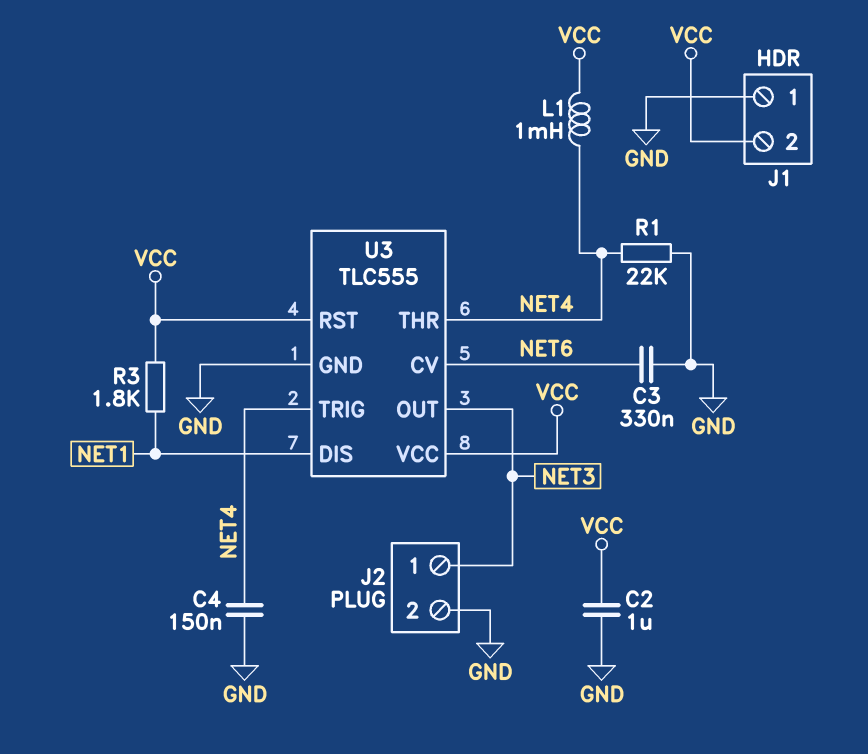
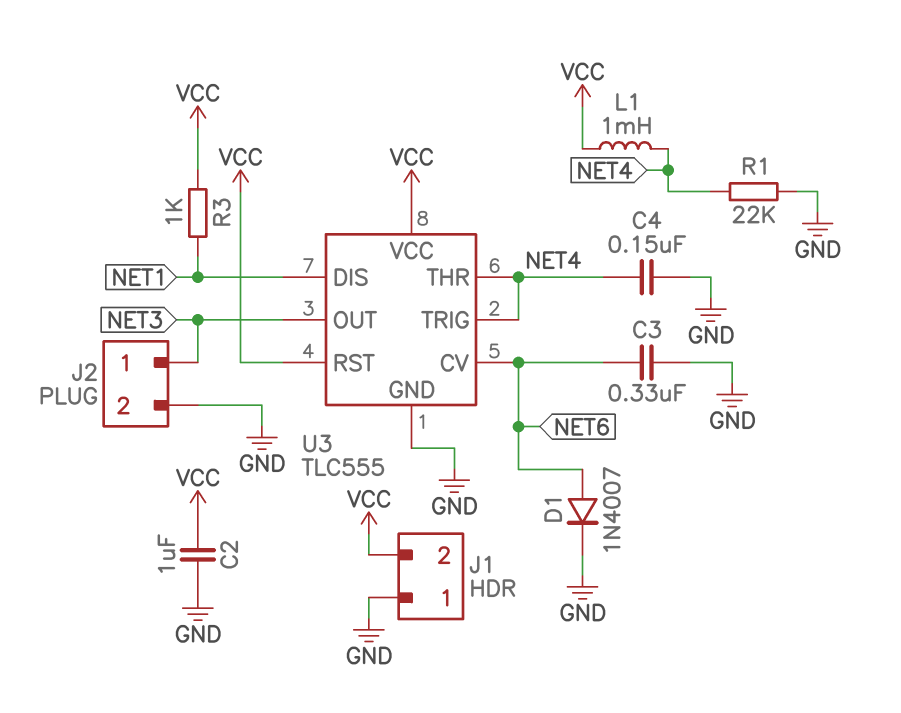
D1: none -> diode 1N4007 (A NET6, K GND)
R3: 1.8k (NET1, VCC) -> 1k (NET1, VCC)

